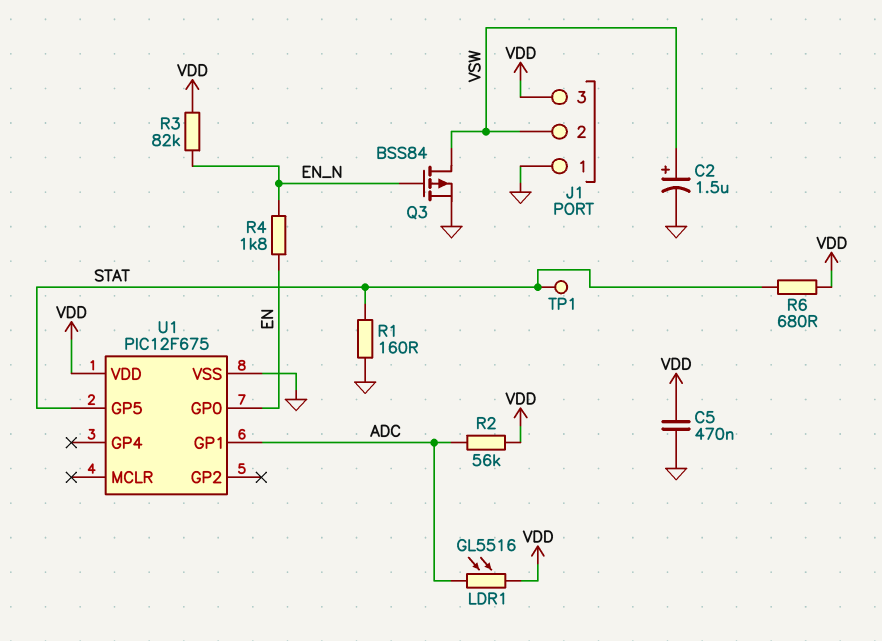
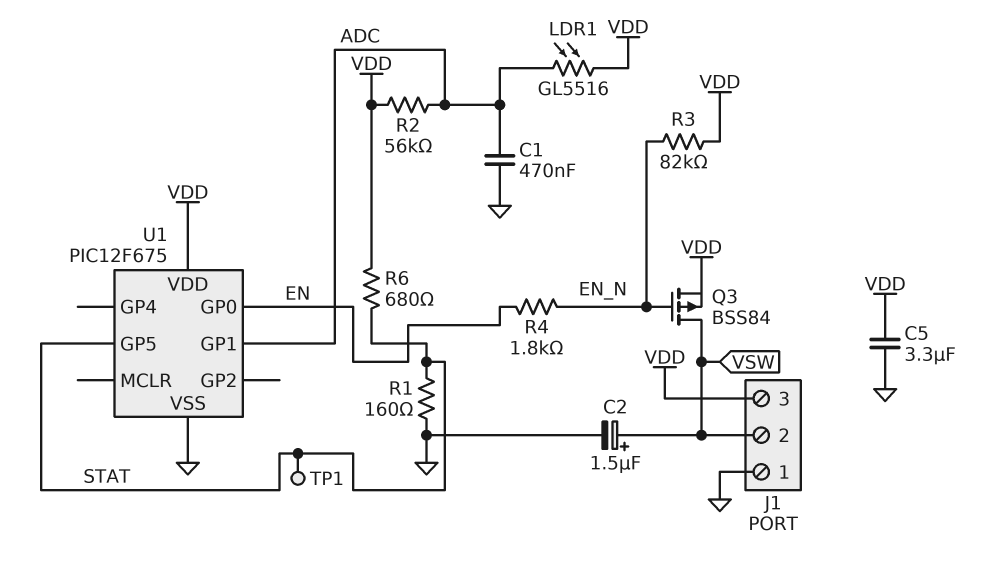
C1: none -> 470nF (ADC, GND)
C5: 470nF (GND, VDD) -> 3.3uF (GND, VDD)
Q3: PMOS BSS84 (G EN_N, D VSW, S GND) -> PMOS BSS84 (G EN_N, D VSW, S VDD)

